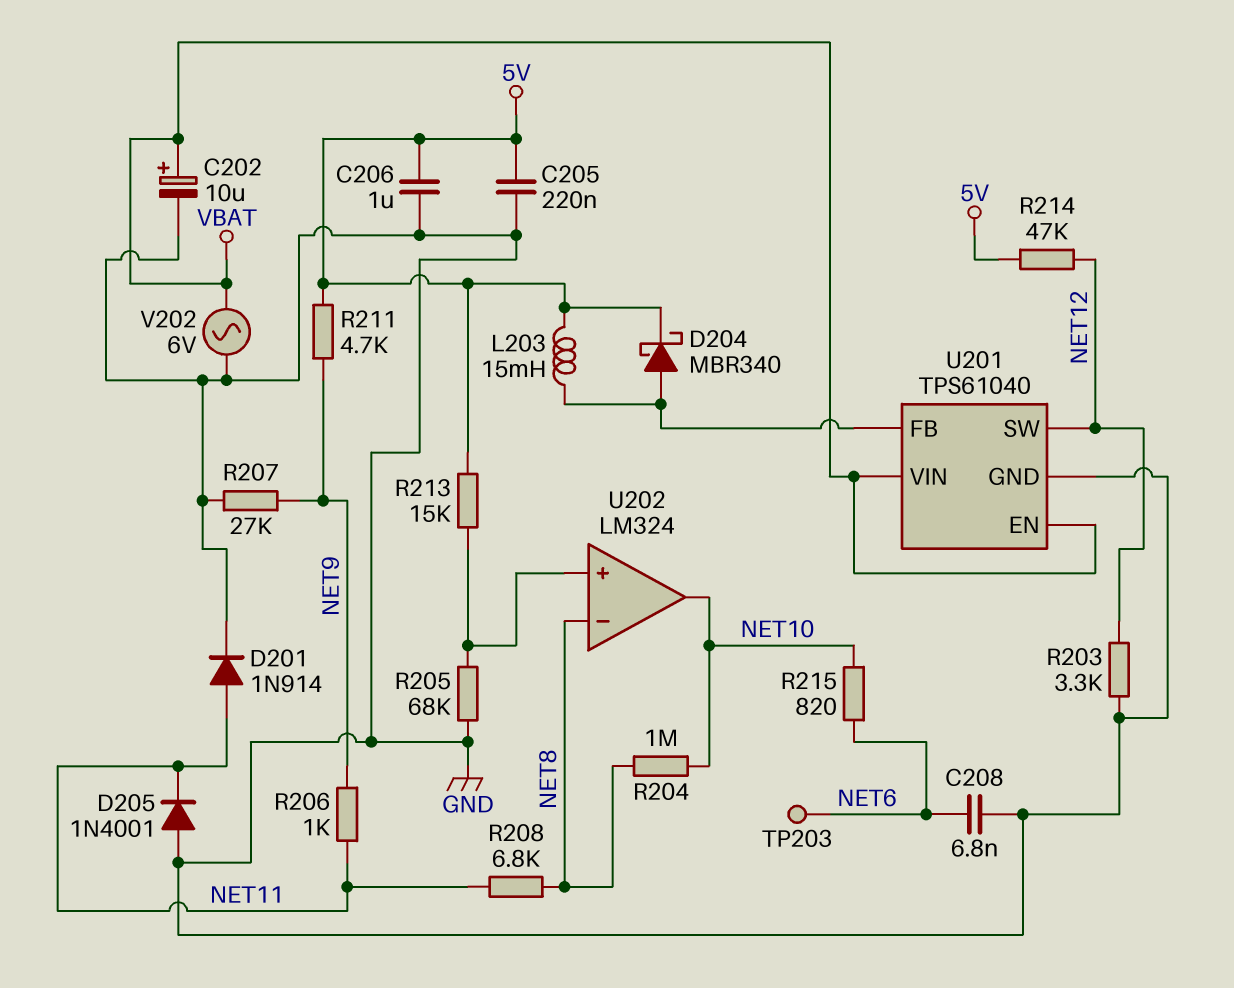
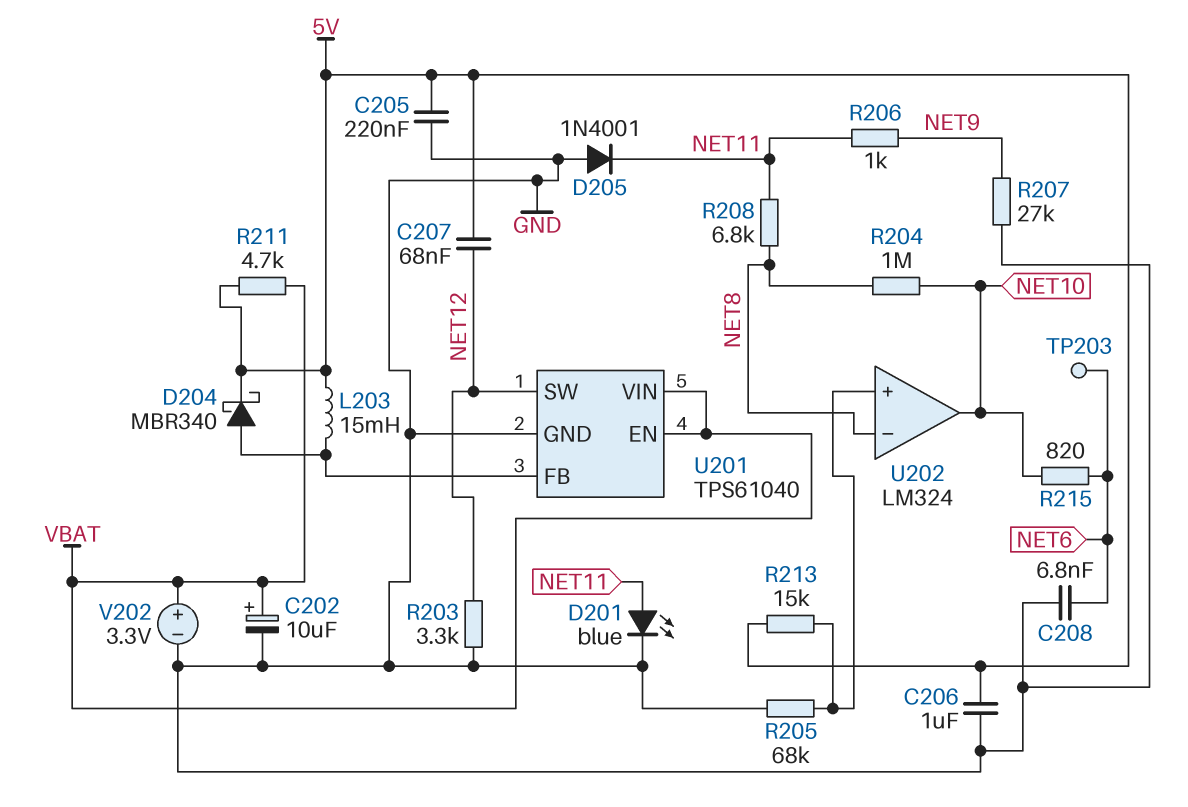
C207: none -> 68nF (5V, NET12)
D201: diode 1N914 (A NET11, K GND) -> LED blue (A NET11, K GND)
R211: 4.7k (5V, NET9) -> 4.7k (5V, VBAT)
R214: 47k (5V, NET12) -> none
V202: AC 6V (GND, VBAT) -> 3.3V (plus VBAT, minus GND)

